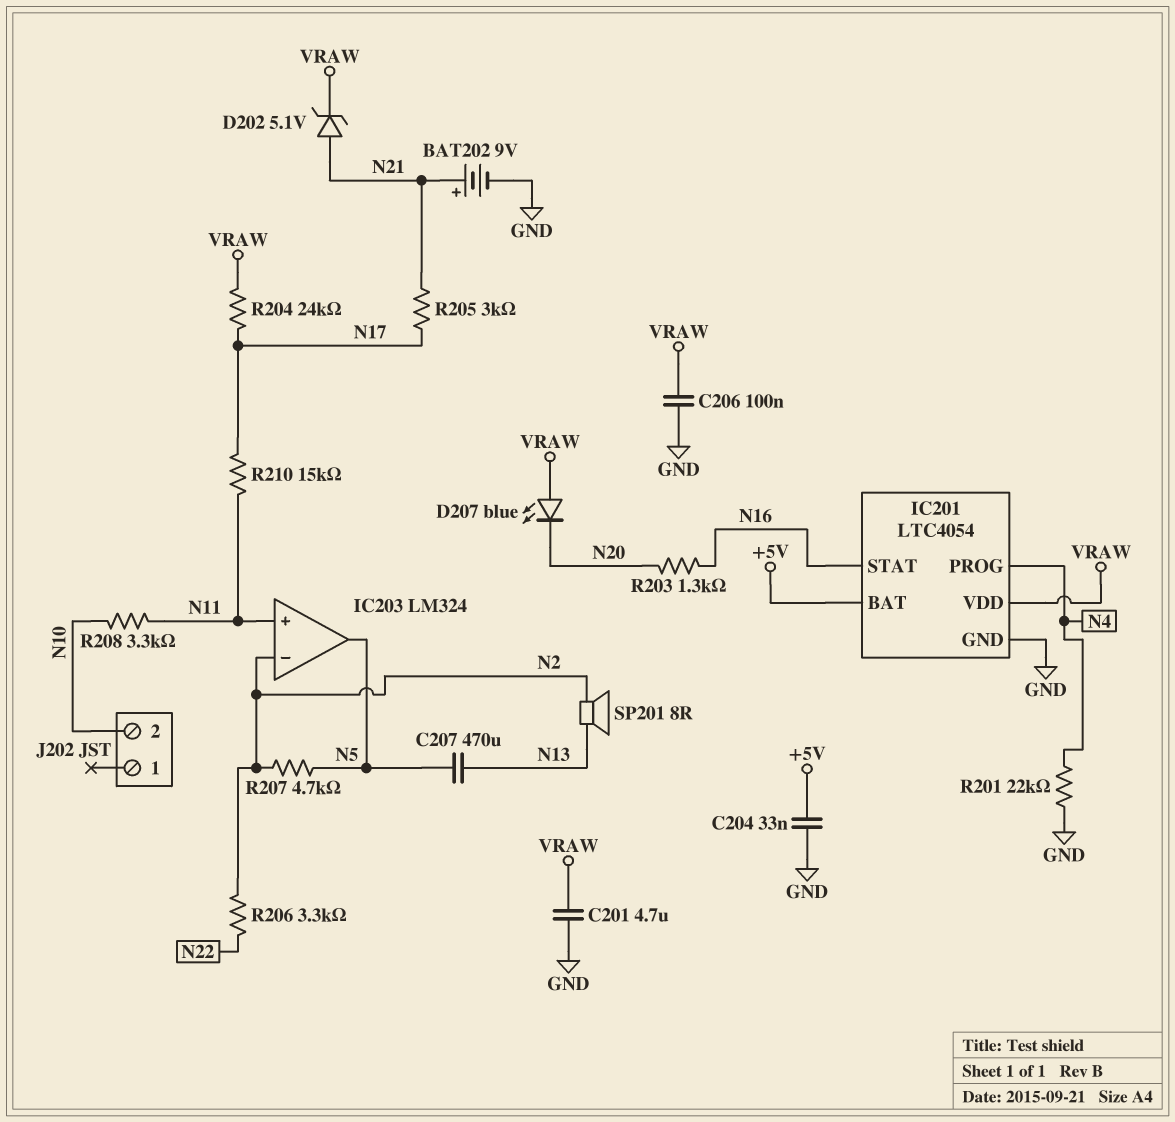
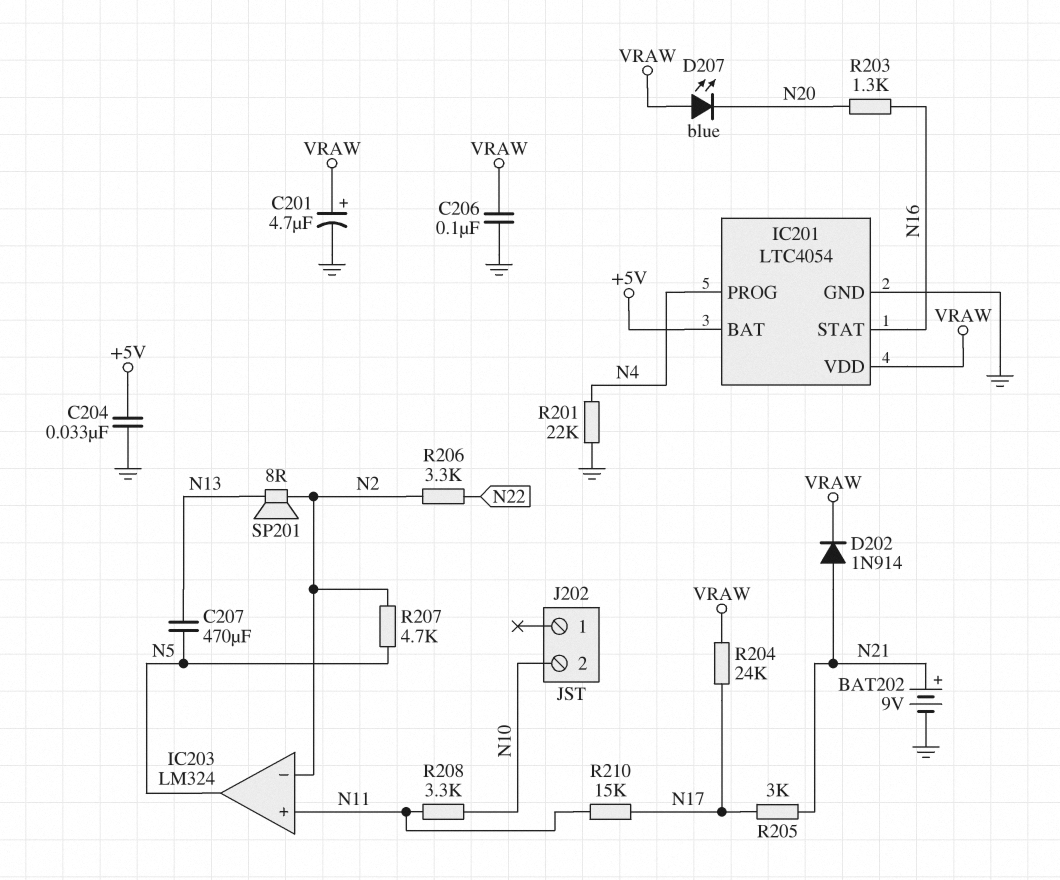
C201: 4.7uF (GND, VRAW) -> 4.7uF (plus VRAW, minus GND)
D202: zener 5.1V (A N21, K VRAW) -> diode 1N914 (A N21, K VRAW)

